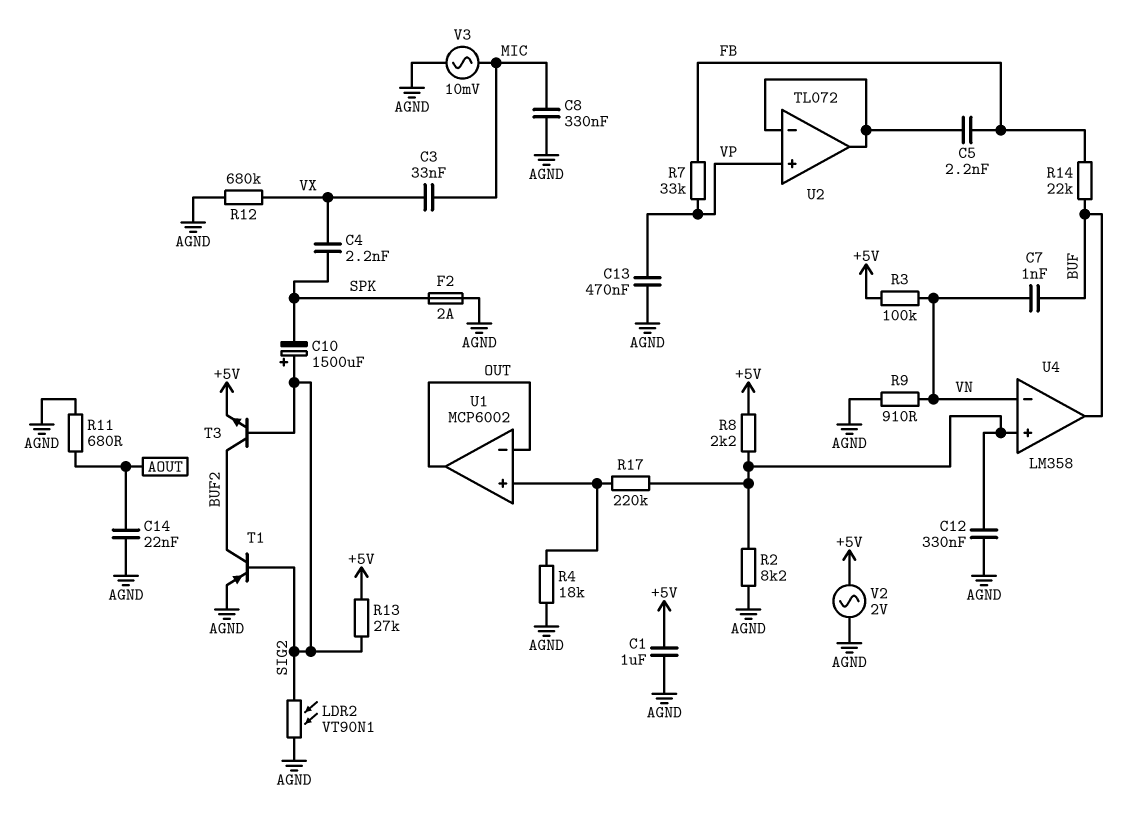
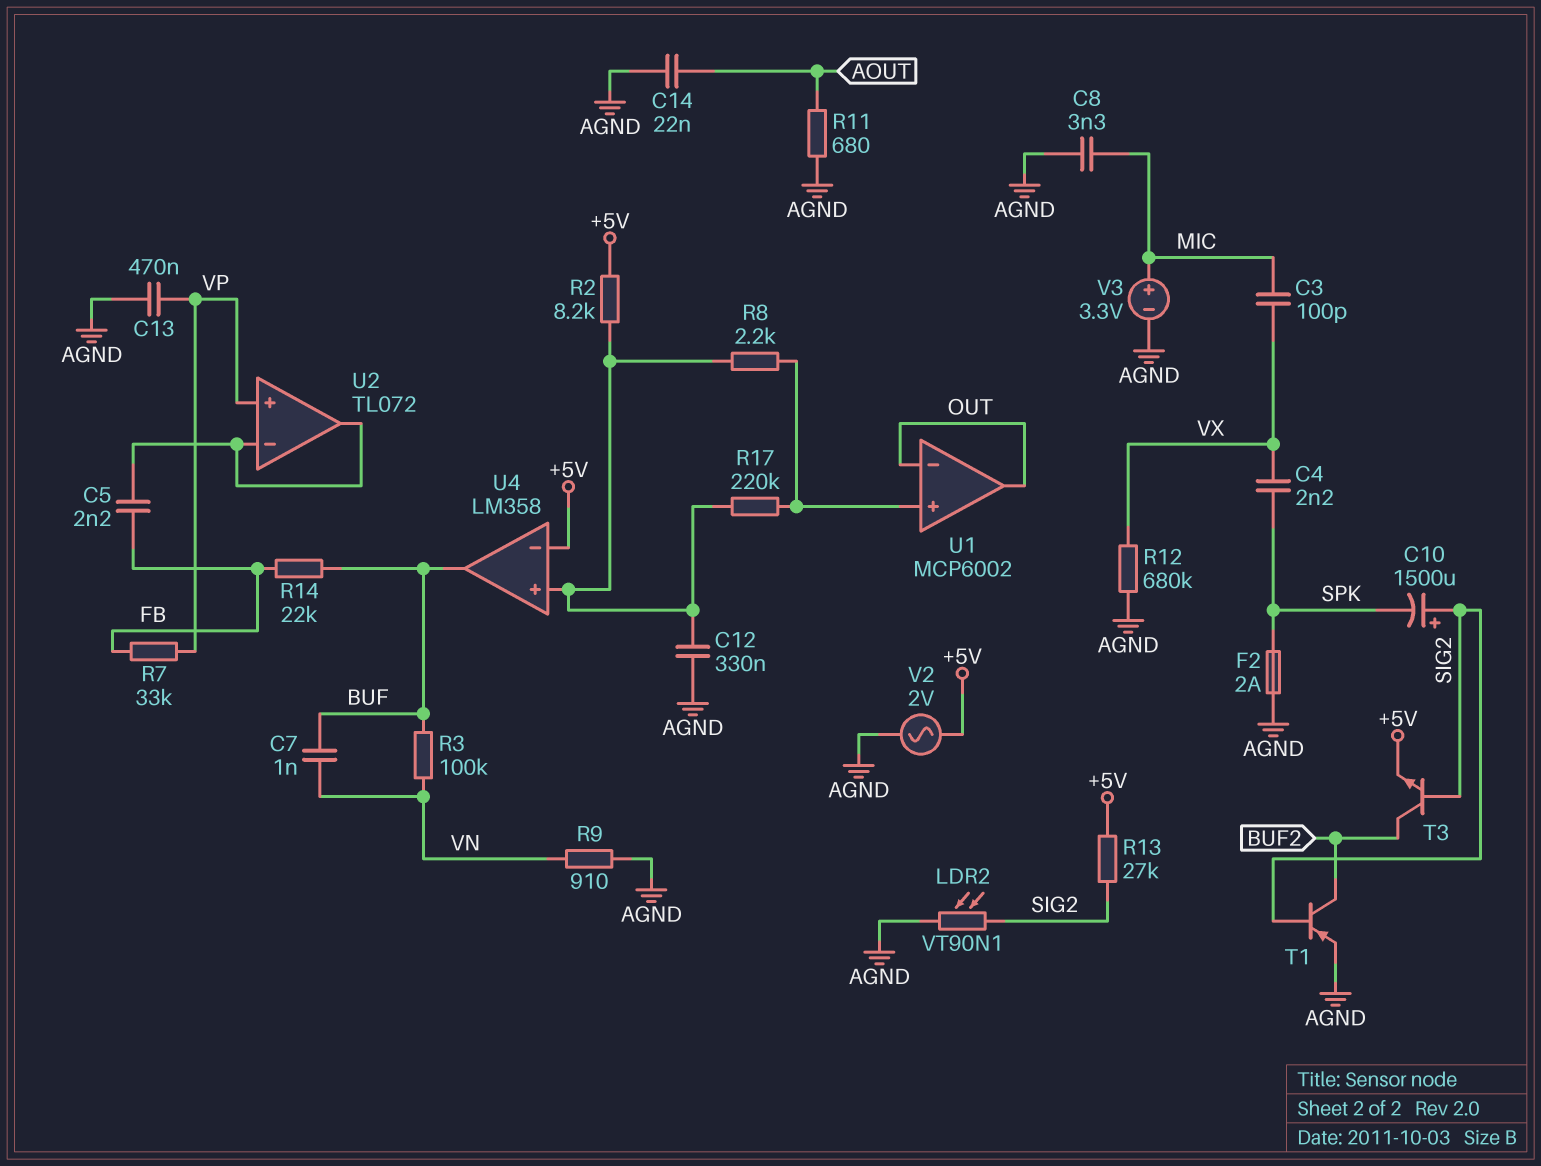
C1: 1uF (+5V, AGND) -> none
C3: 33nF (MIC, VX) -> 100pF (MIC, VX)
C8: 330nF (AGND, MIC) -> 3.3nF (AGND, MIC)
R2: 8.2k (AGND, U4/in+) -> 8.2k (+5V, U4/in+)
R3: 100k (+5V, VN) -> 100k (BUF, VN)
R4: 18k (AGND, U1/in+) -> none
R8: 2.2k (+5V, U4/in+) -> 2.2k (U1/in+, U4/in+)
U4 pin in-: VN -> +5V
V3: AC 10mV (AGND, MIC) -> 3.3V (plus MIC, minus AGND)

